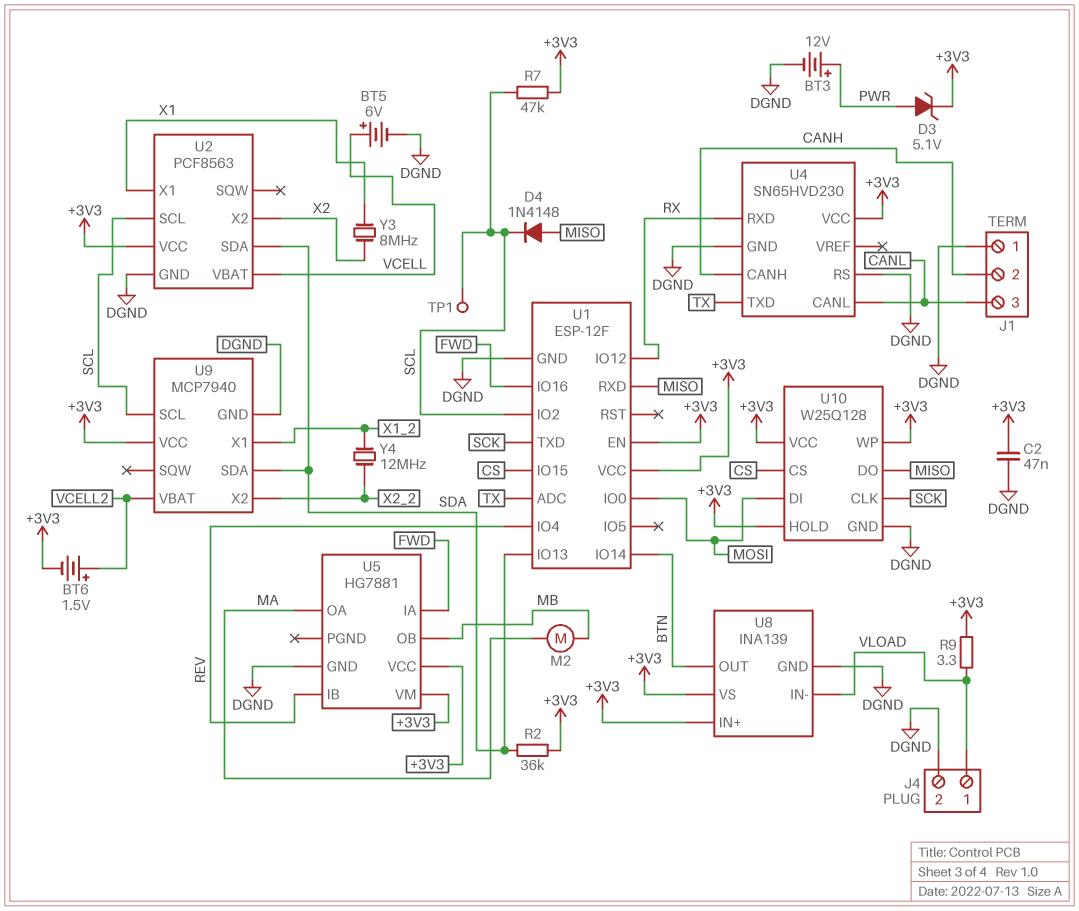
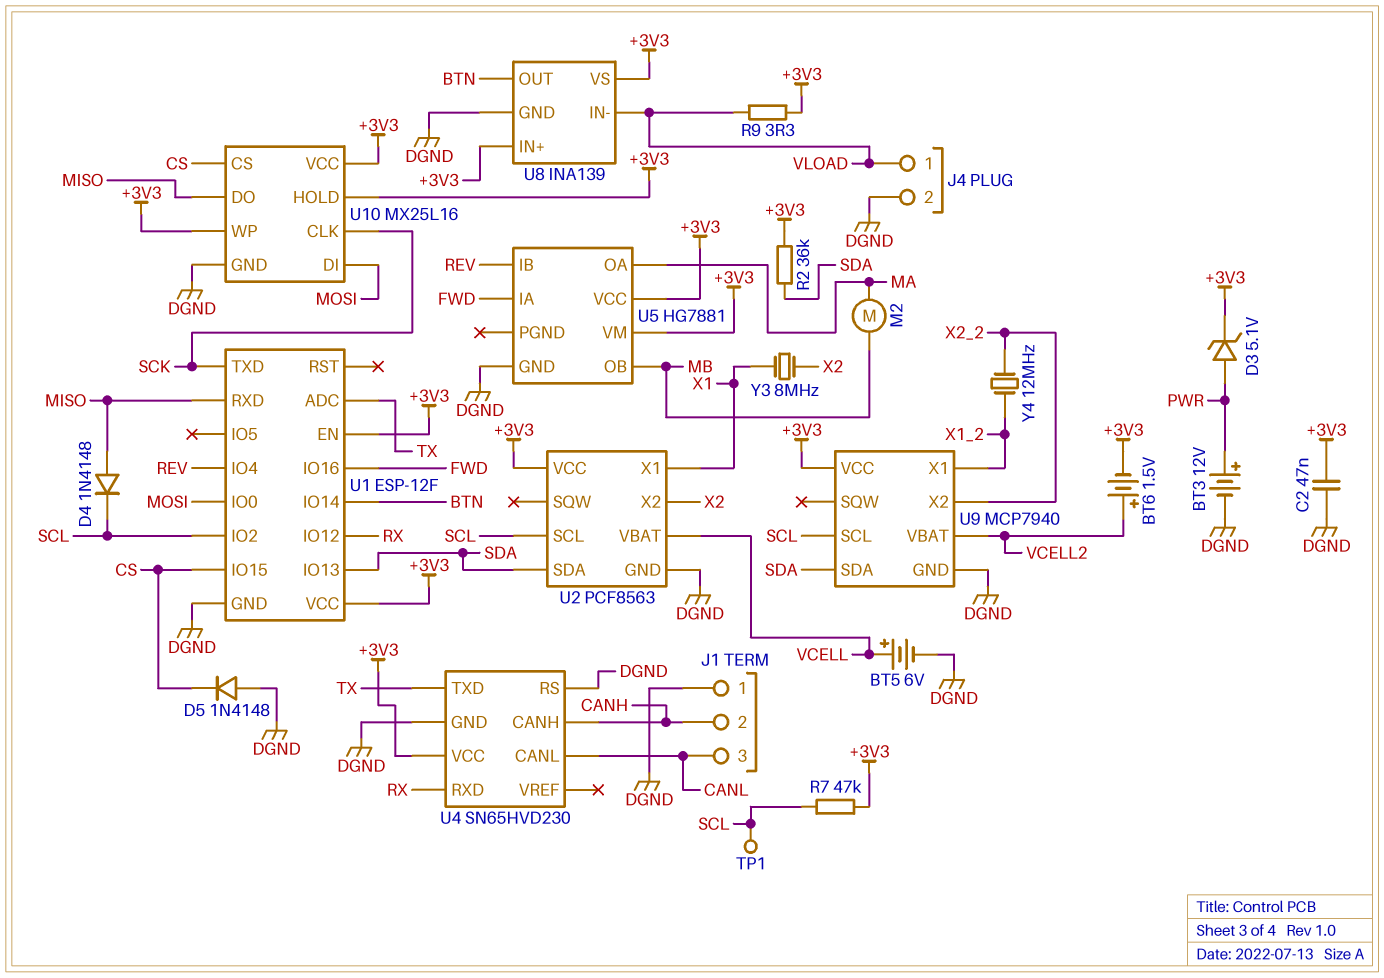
D5: none -> diode 1N4148 (A DGND, K CS)
U10: W25Q128 -> MX25L16

